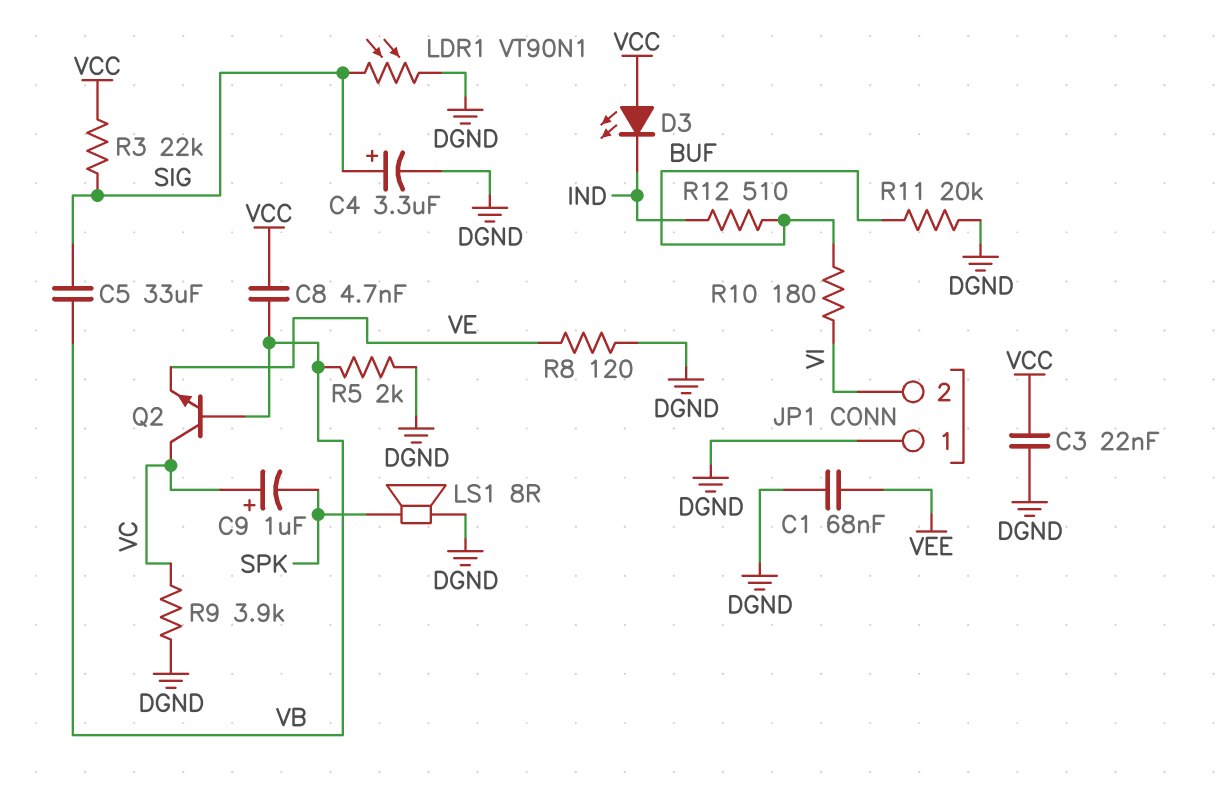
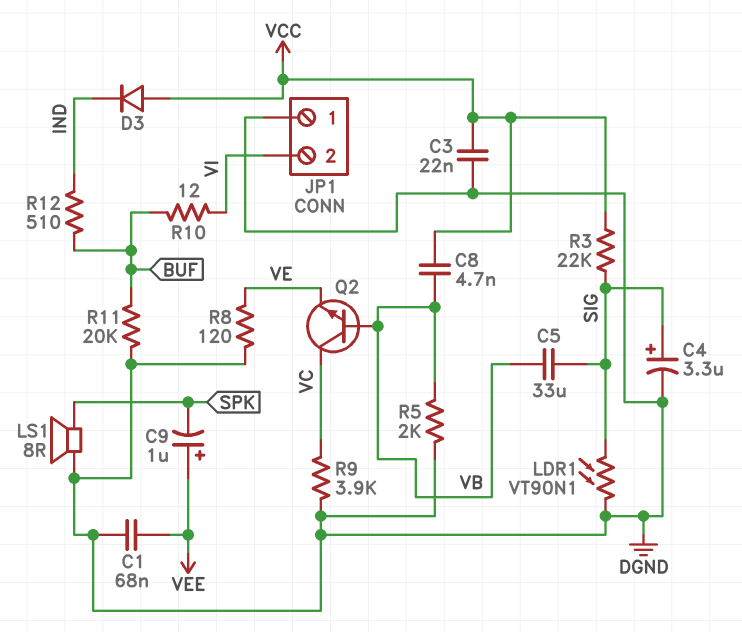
C9: 1uF (plus VC, minus SPK) -> 1uF (plus VEE, minus SPK)
D3: LED (A VCC, K IND) -> diode (A VCC, K IND)
R10: 180 (BUF, VI) -> 12 (BUF, VI)

